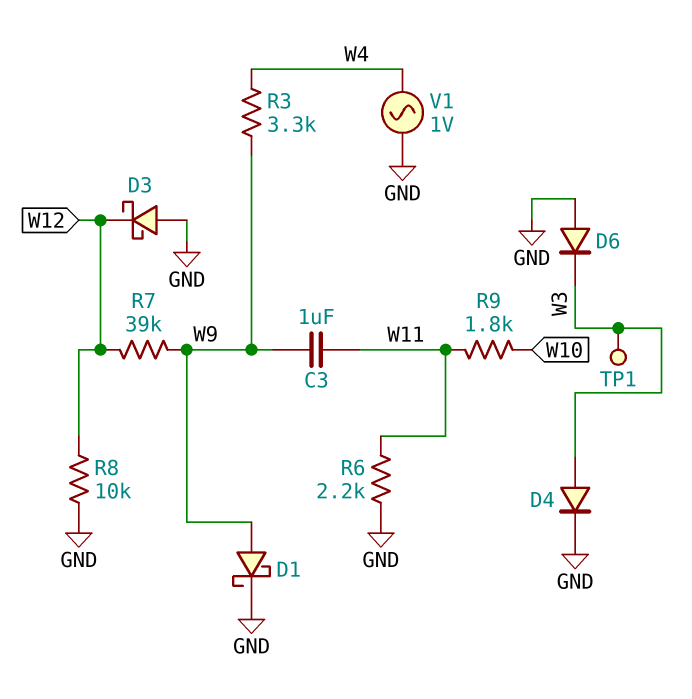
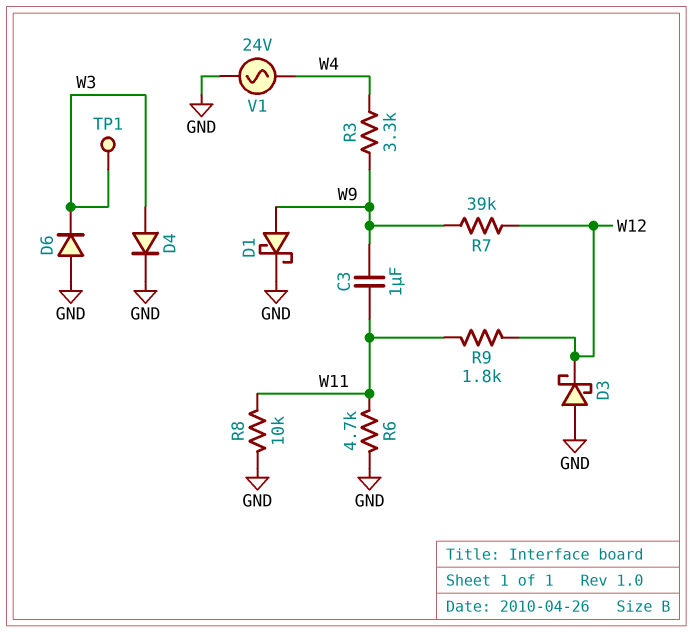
R6: 2.2k (GND, W11) -> 4.7k (GND, W11)
R8: 10k (GND, W12) -> 10k (GND, W11)
R9: 1.8k (W10, W11) -> 1.8k (W11, W12)
V1: AC 1V (GND, W4) -> AC 24V (GND, W4)

